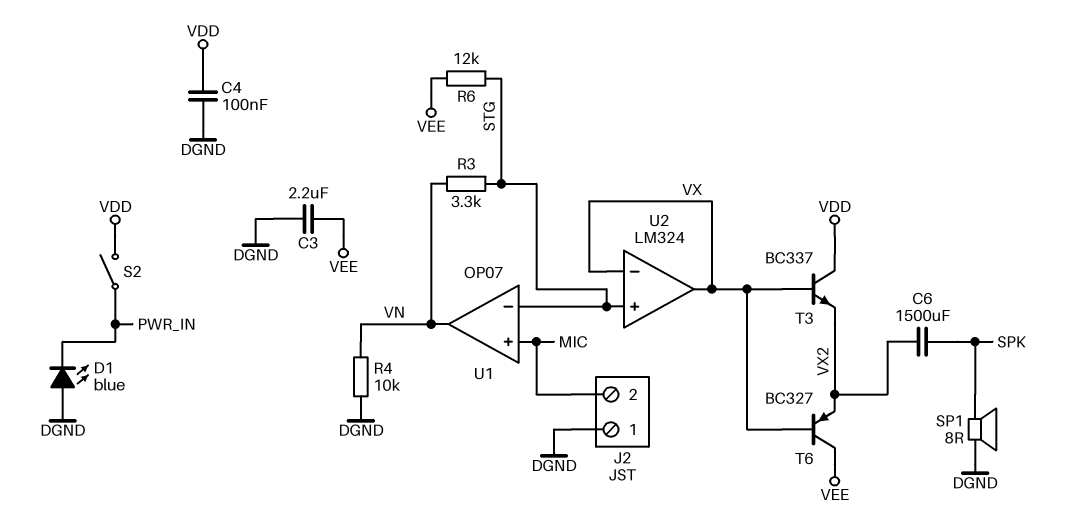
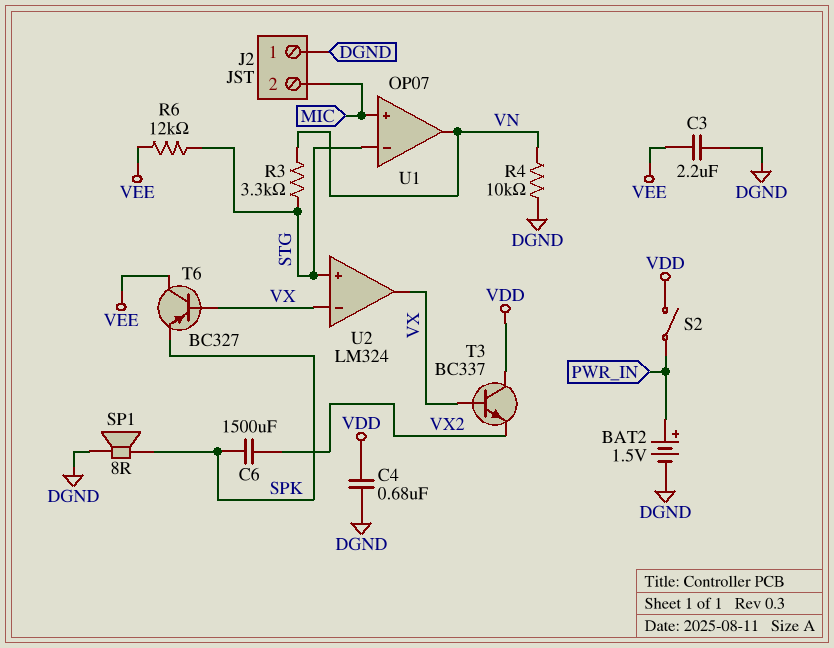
BAT2: none -> 1.5V (plus PWR_IN, minus DGND)
C4: 100nF (DGND, VDD) -> 680nF (DGND, VDD)
D1: LED blue (A DGND, K PWR_IN) -> none
T6: PNP BC327 (B VX, C VEE, E VX2) -> PNP BC327 (B VX, C VEE, E SPK)

